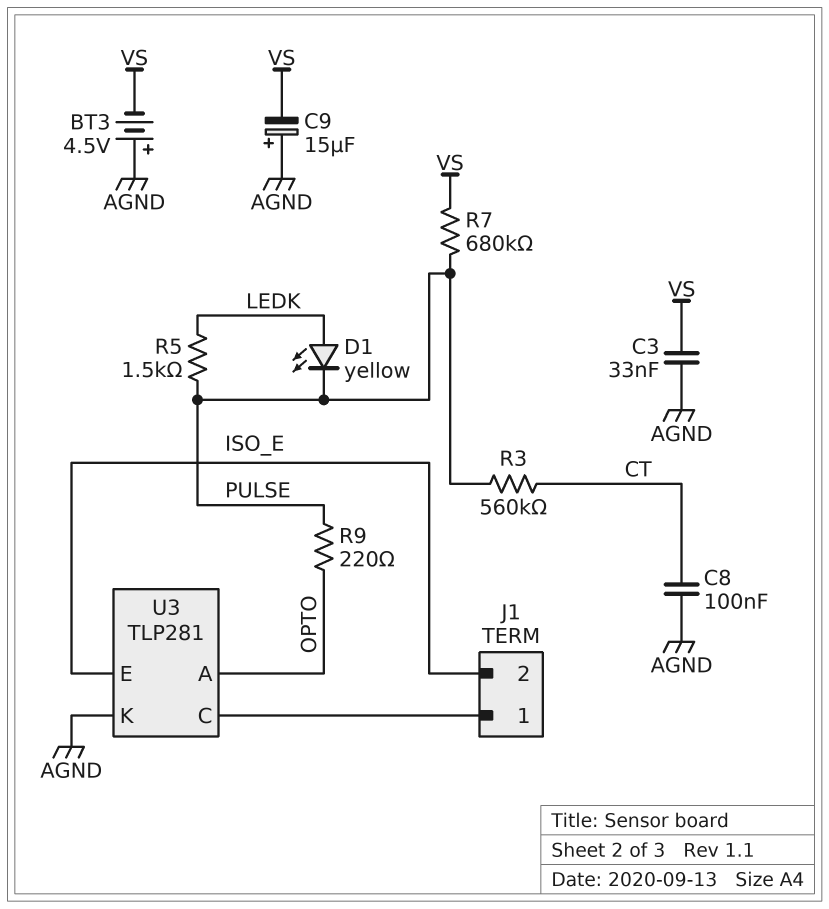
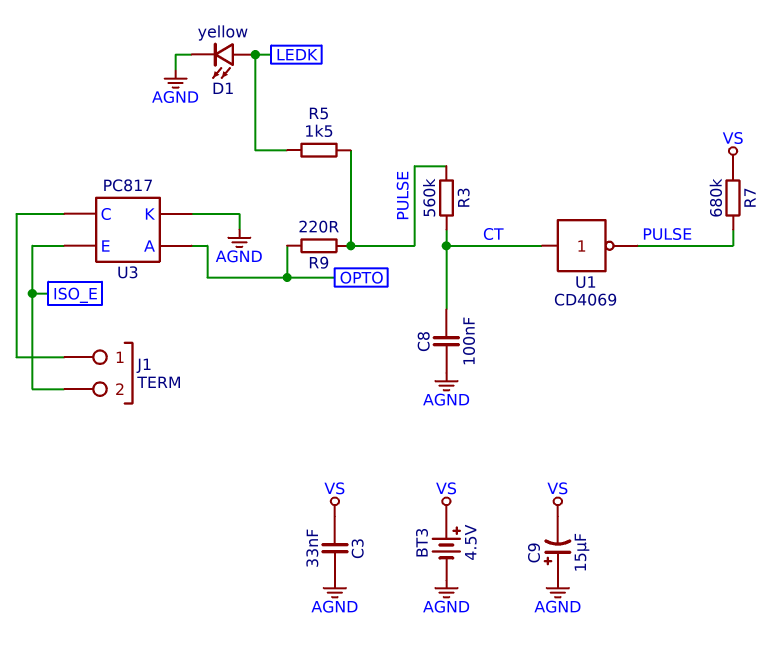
BT3: 4.5V (plus AGND, minus VS) -> 4.5V (plus VS, minus AGND)
D1: LED yellow (A LEDK, K PULSE) -> LED yellow (A LEDK, K AGND)
U1: none -> NOT CD4069 (in CT, out PULSE)
U3: TLP281 -> PC817

